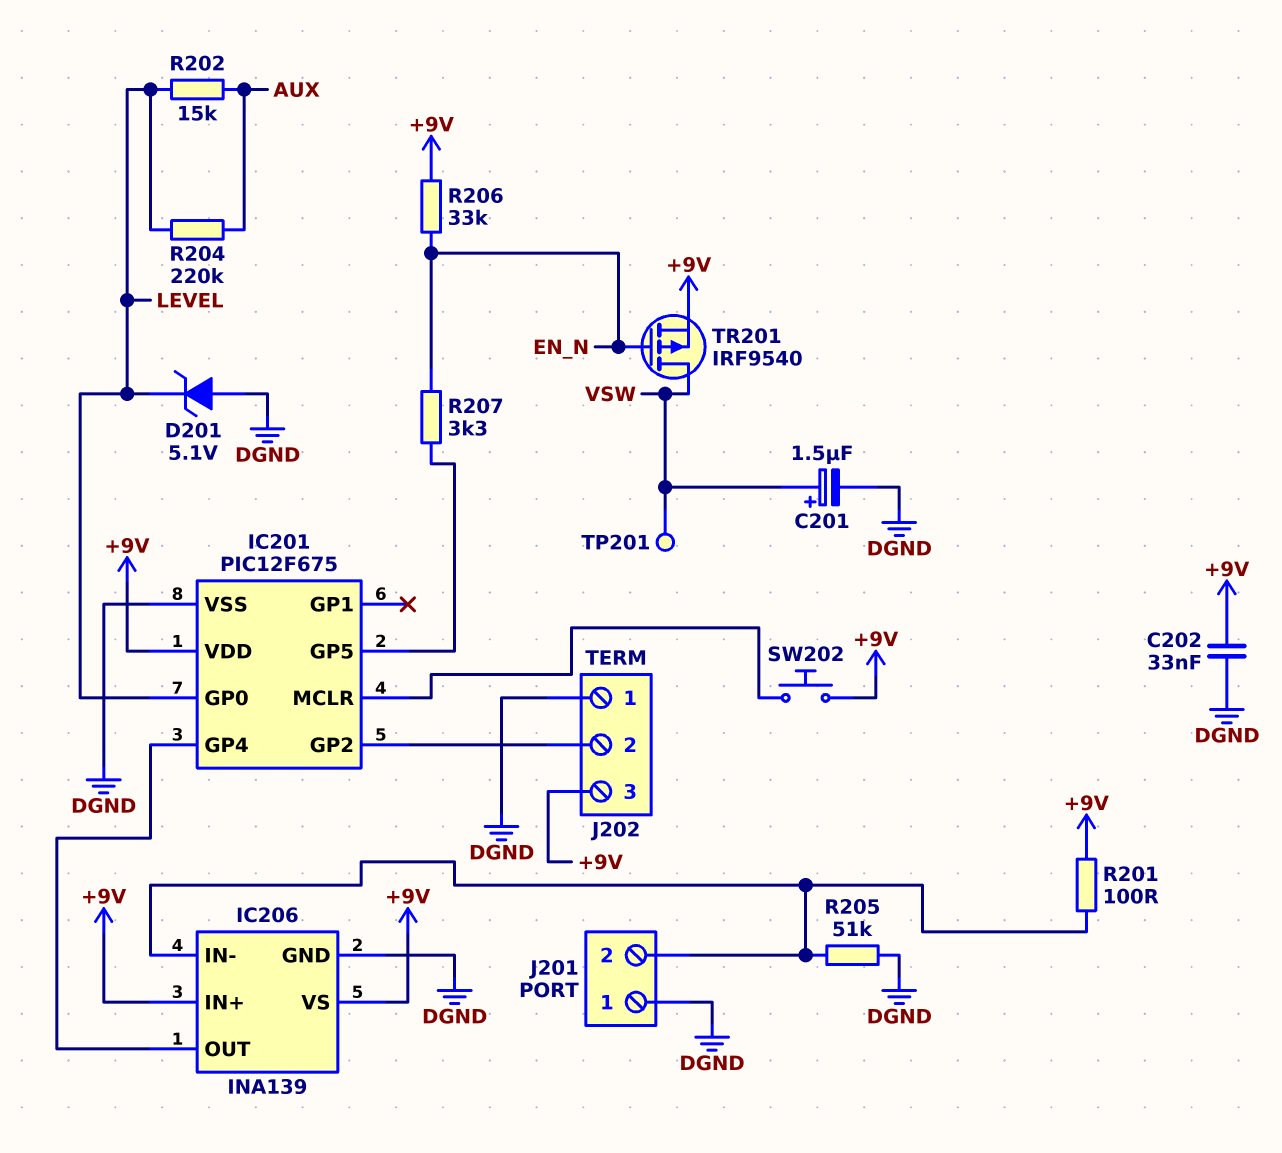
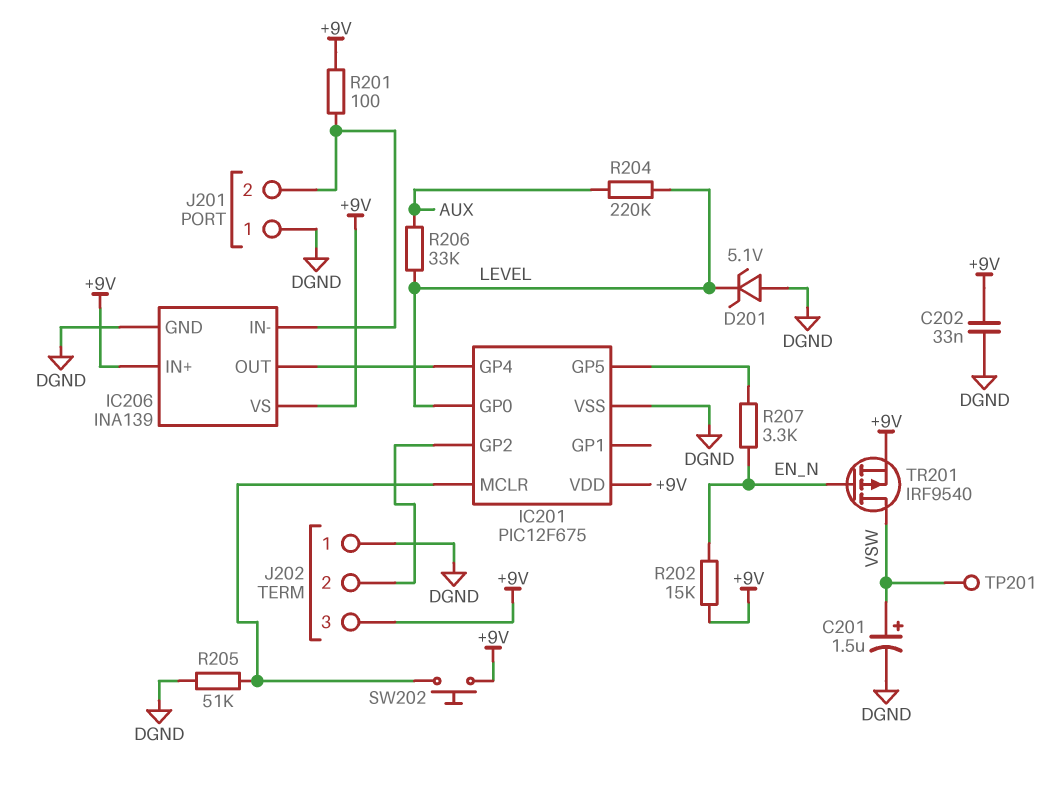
R202: 15k (AUX, LEVEL) -> 15k (+9V, EN_N)
R205: 51k (DGND, IC206/IN-) -> 51k (DGND, IC201/MCLR)
R206: 33k (+9V, EN_N) -> 33k (AUX, LEVEL)

